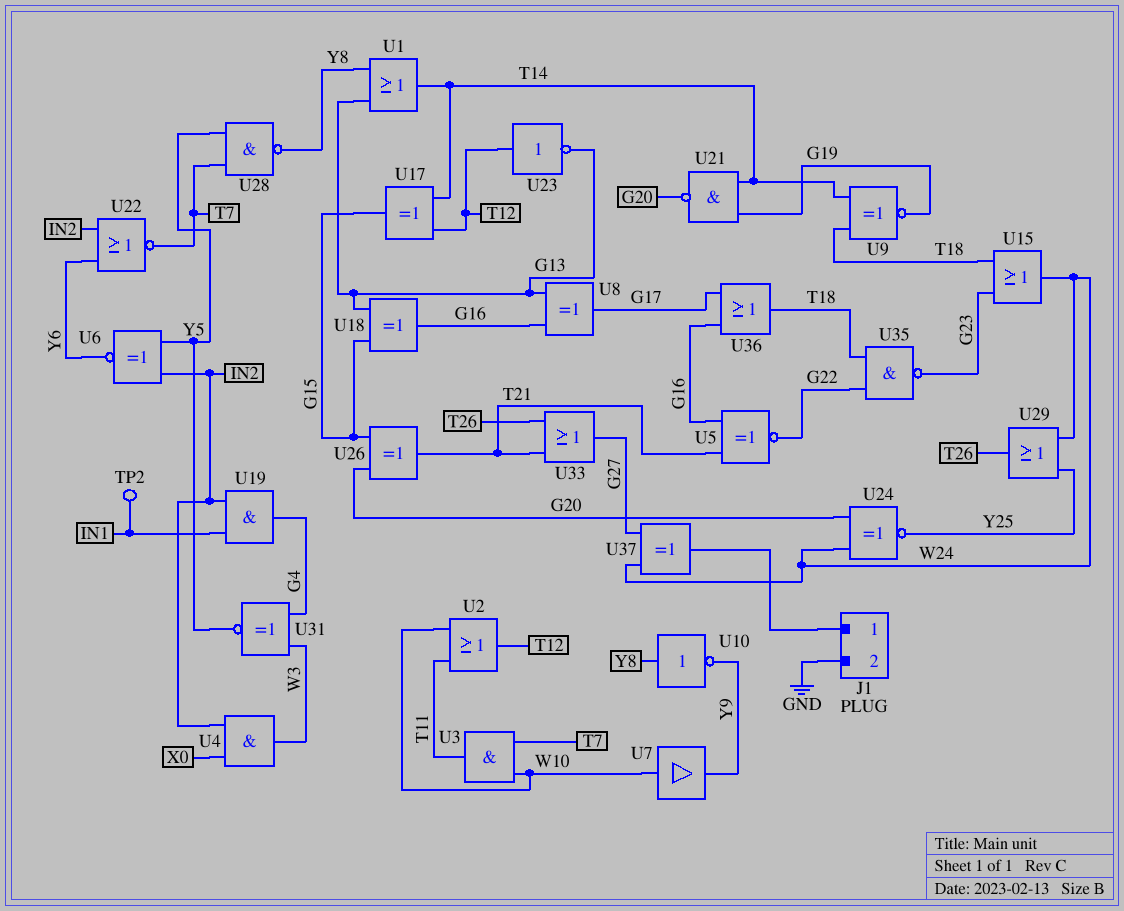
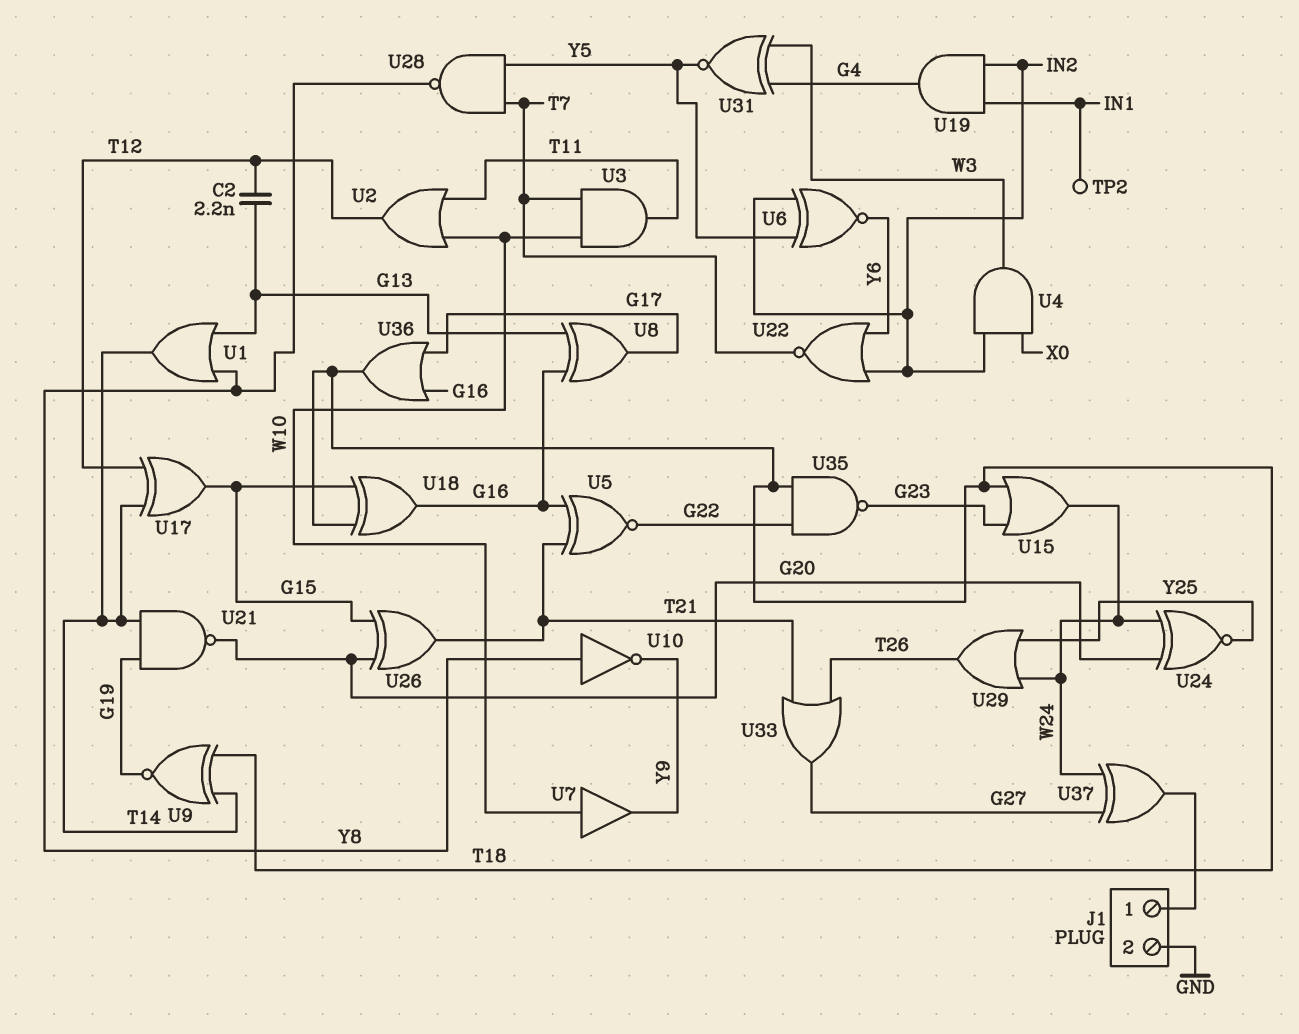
C2: none -> 2.2nF (G13, T12)
U18: XOR (in G13, in G15, out G16) -> XOR (in G15, in T18, out G16)
U23: NOT (in T12, out G13) -> none

